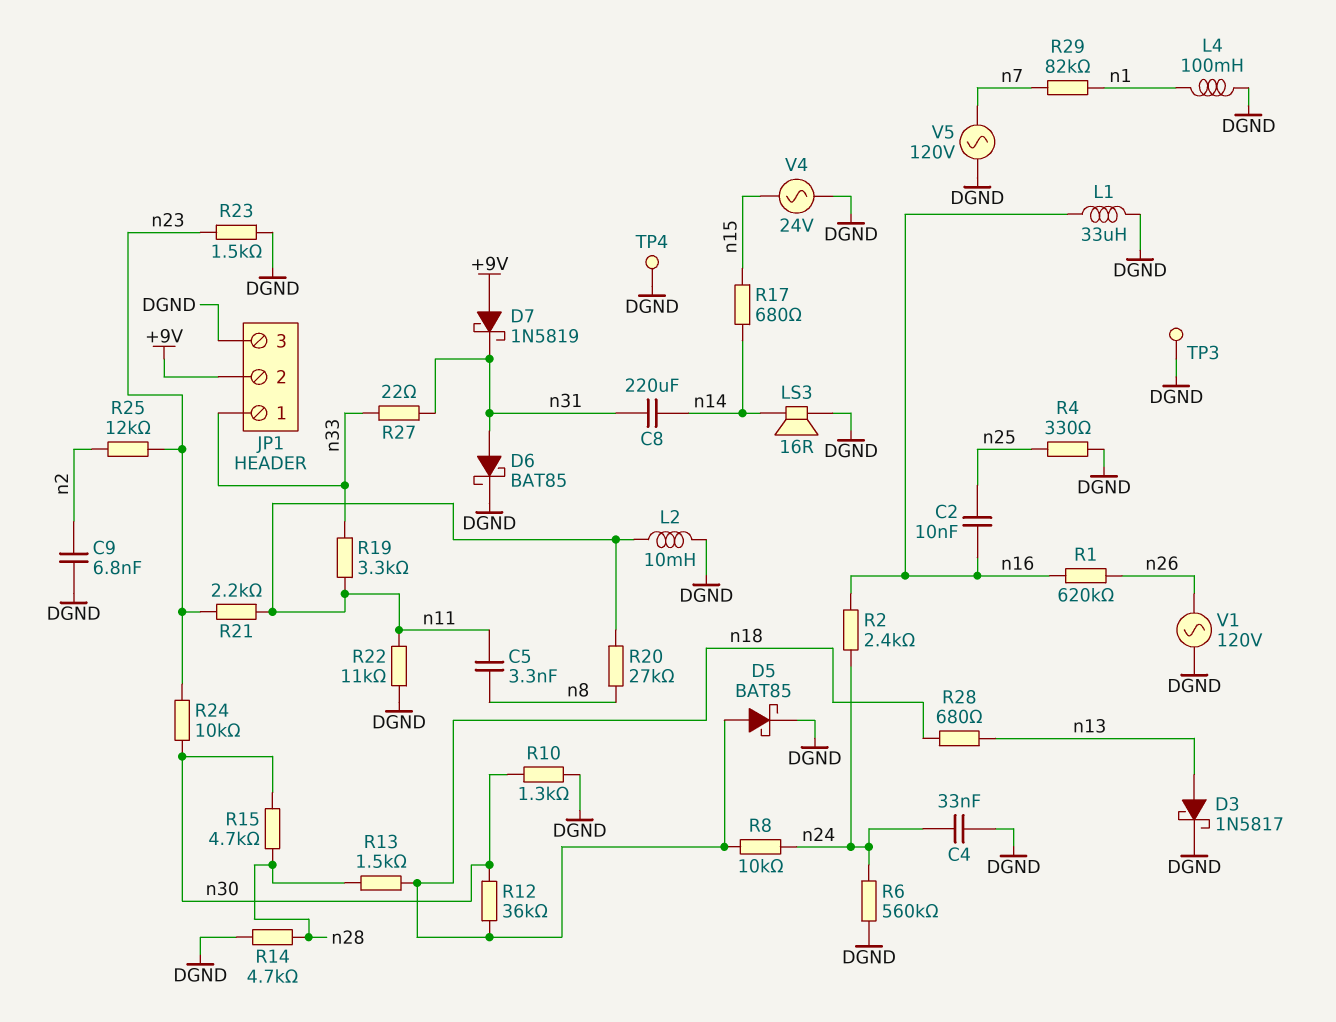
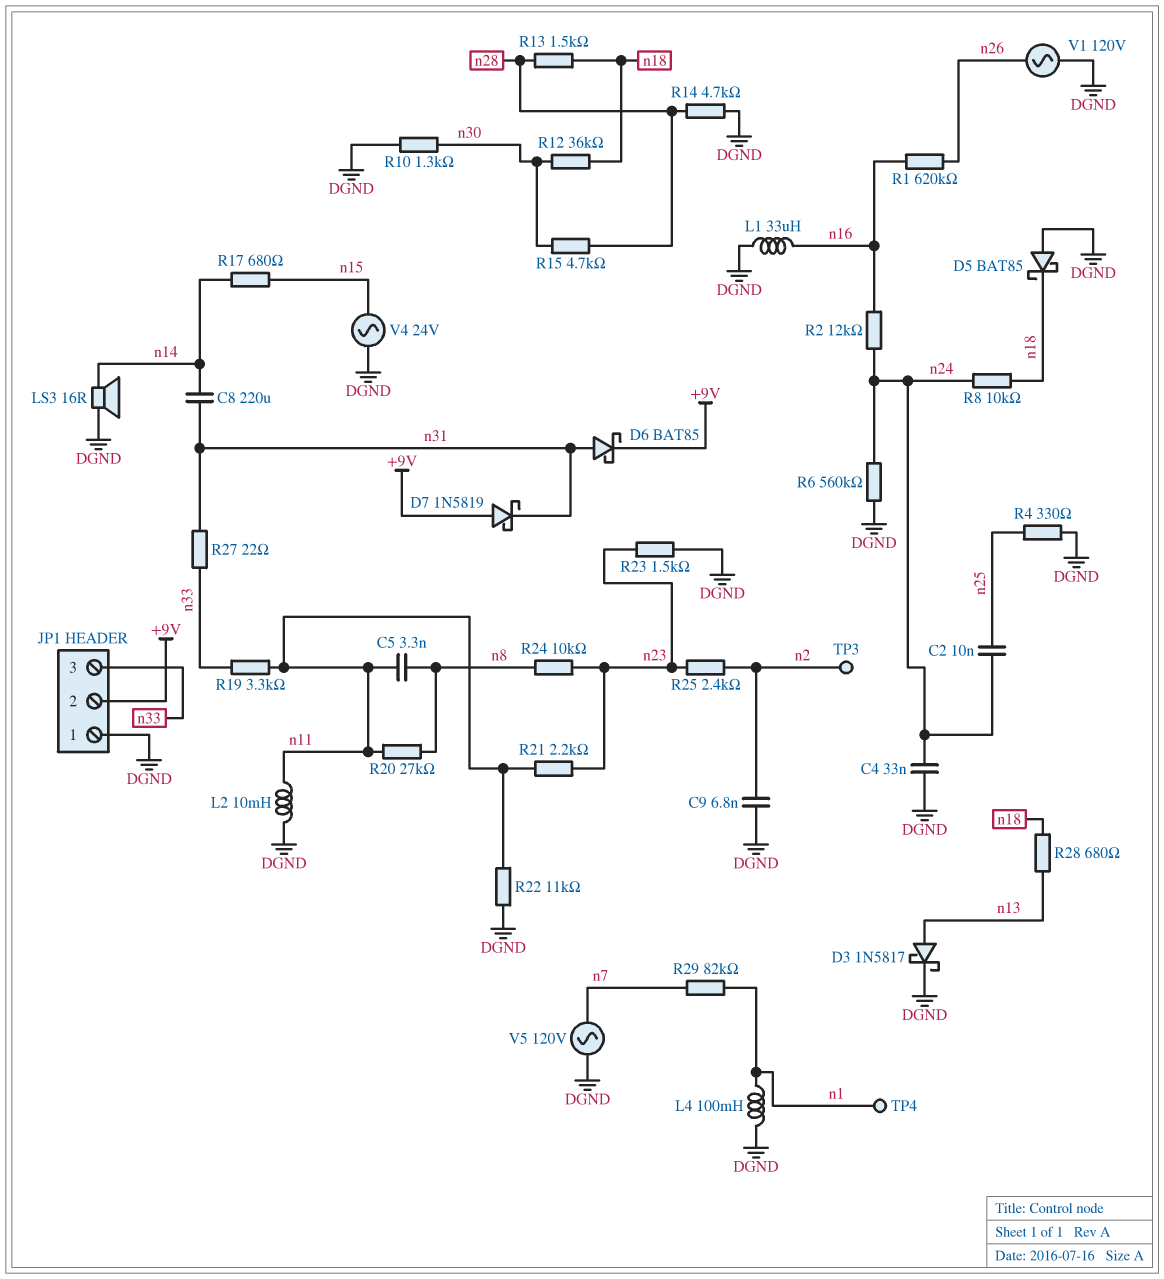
C2: 10nF (n16, n25) -> 10nF (n24, n25)
D5: schottky BAT85 (A n18, K DGND) -> schottky BAT85 (A DGND, K n18)
D6: schottky BAT85 (A n31, K DGND) -> schottky BAT85 (A n31, K +9V)
JP1 pin 1: n33 -> DGND
JP1 pin 3: DGND -> n33
R2: 2.4k (n16, n24) -> 12k (n16, n24)
R24: 10k (n23, n30) -> 10k (n8, n23)
R25: 12k (n2, n23) -> 2.4k (n2, n23)
TP3: test point (DGND) -> test point (n2)
TP4: test point (DGND) -> test point (n1)

